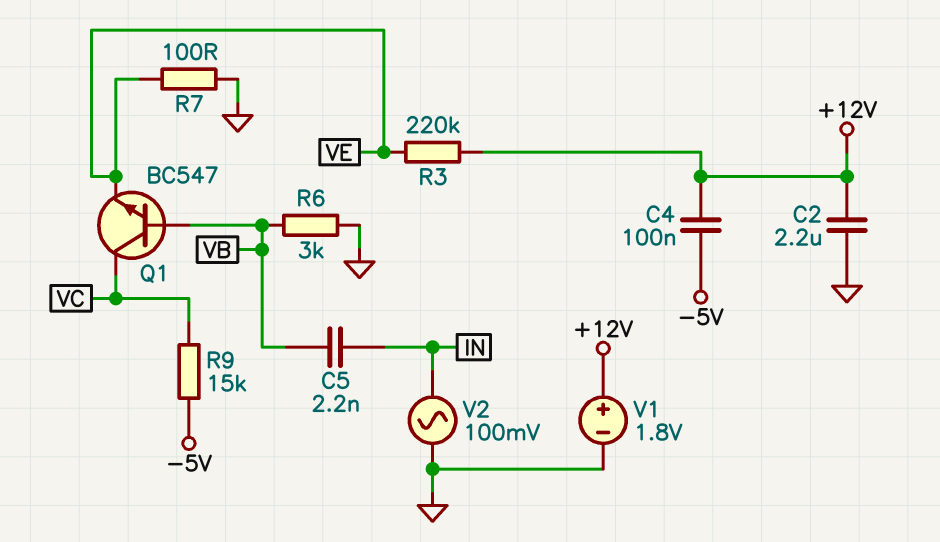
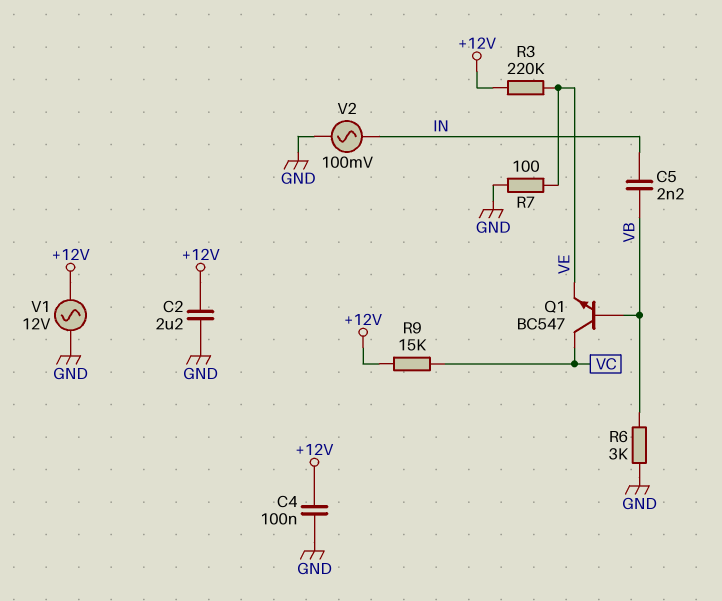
C4: 100nF (+12V, -5V) -> 100nF (+12V, GND)
R9: 15k (-5V, VC) -> 15k (+12V, VC)
V1: 1.8V (plus +12V, minus GND) -> AC 12V (+12V, GND)

